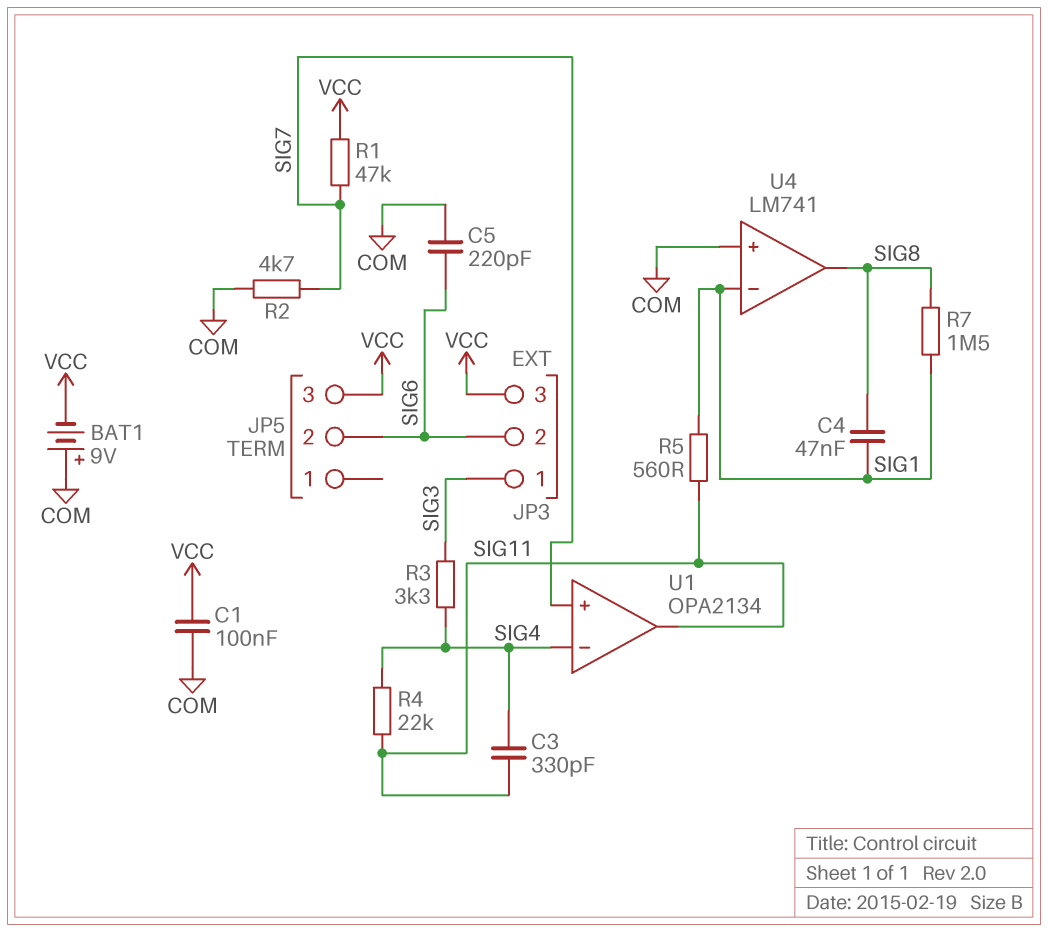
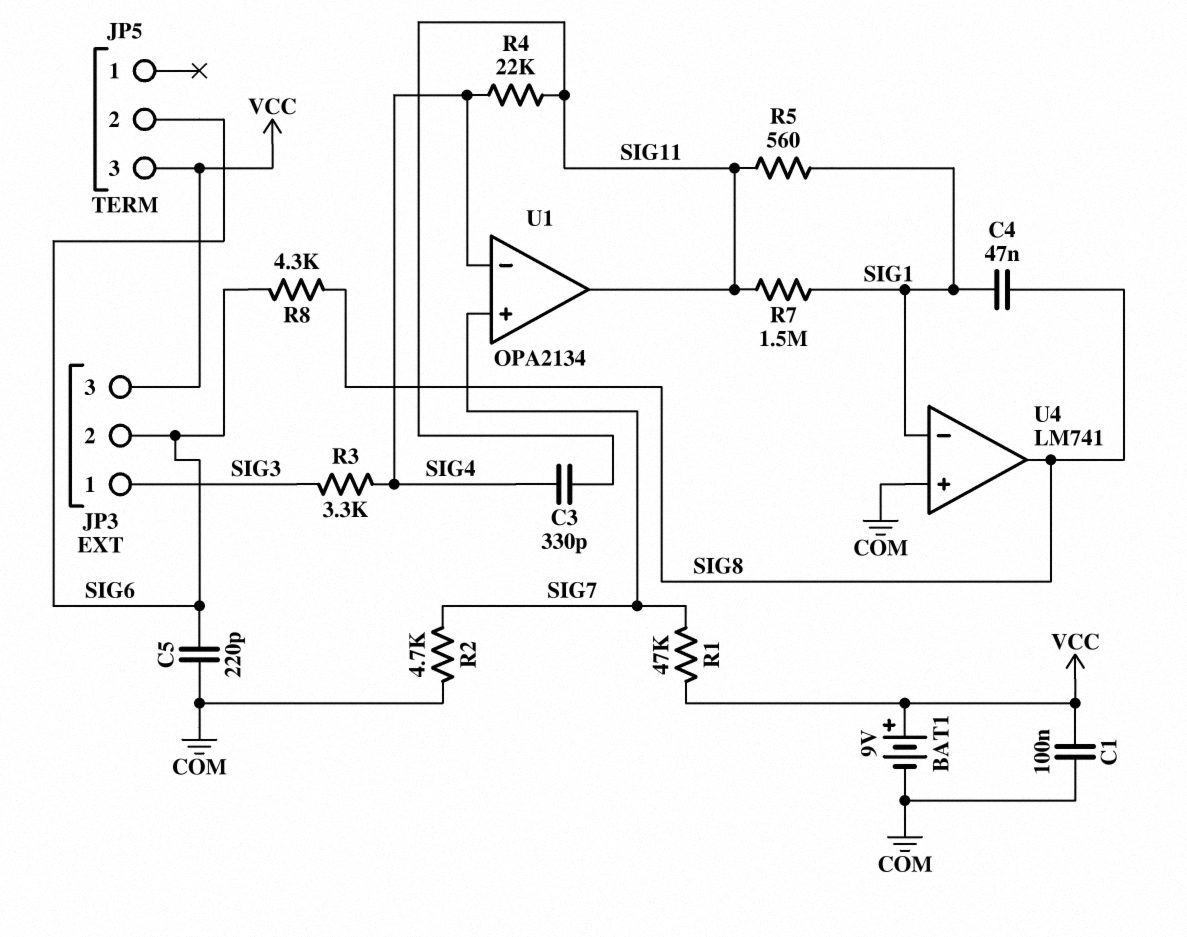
BAT1: 9V (plus COM, minus VCC) -> 9V (plus VCC, minus COM)
R7: 1.5M (SIG1, SIG8) -> 1.5M (SIG1, SIG11)
R8: none -> 4.3k (SIG6, SIG8)

